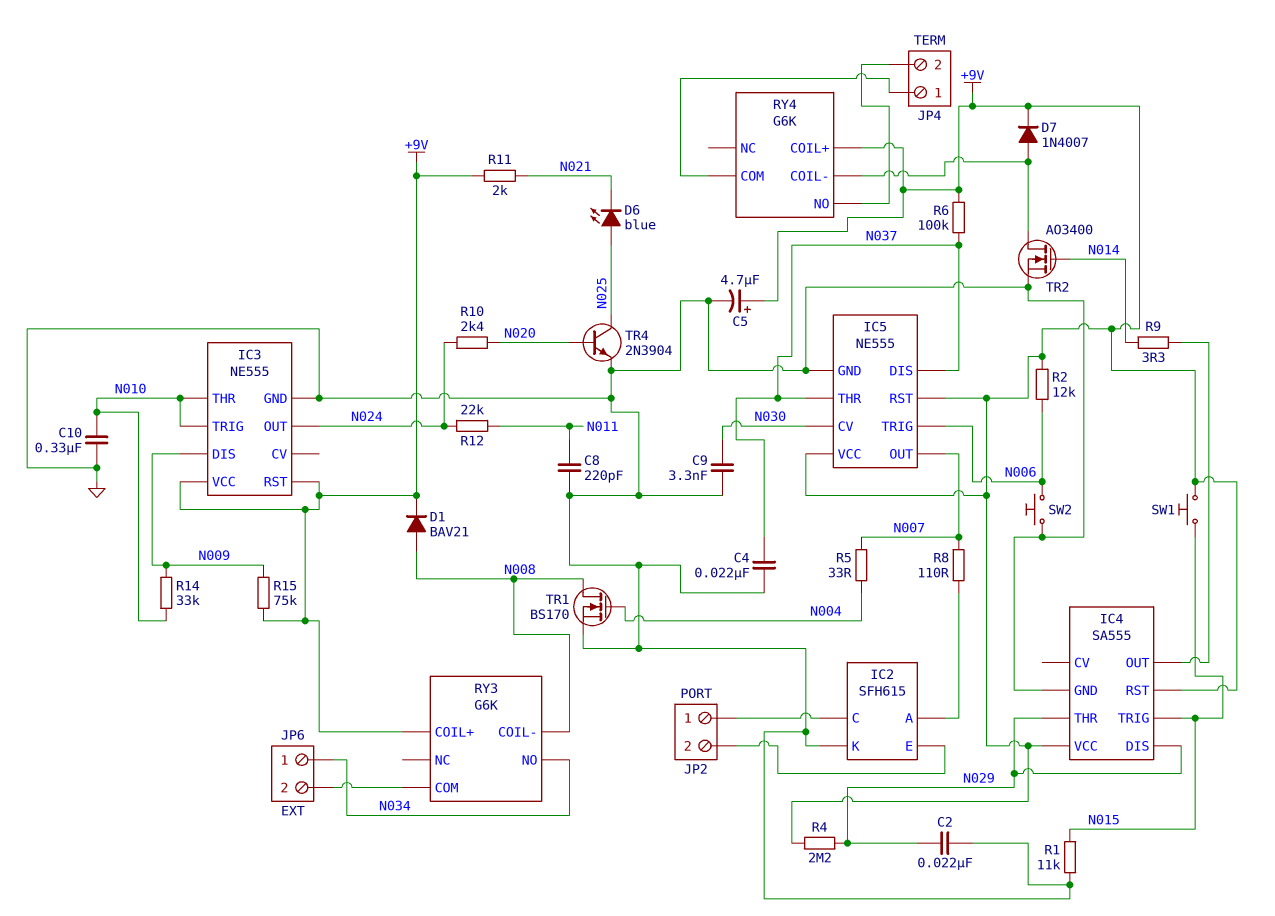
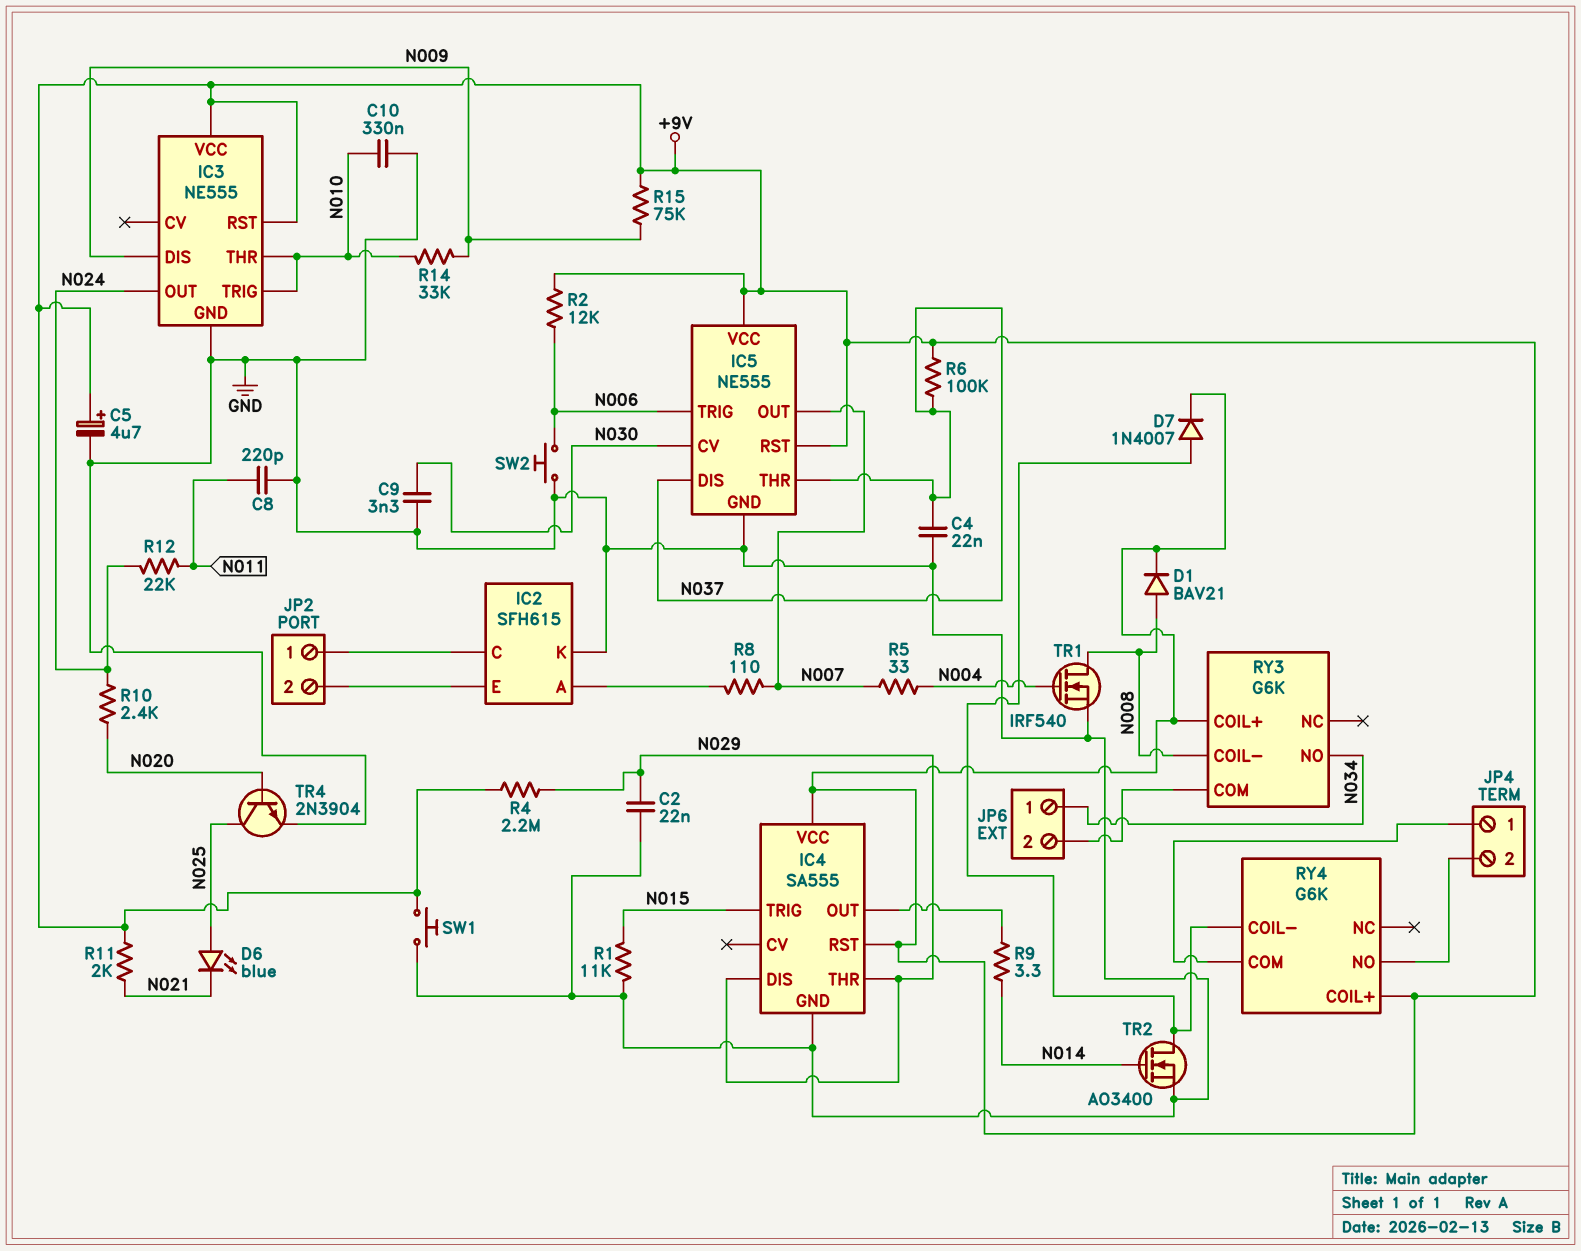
SW1: button (+9V, N015) -> button (+9V, GND)
TR1: NMOS BS170 (G N004, D N008, S GND) -> NMOS IRF540 (G N004, D N008, S GND)

